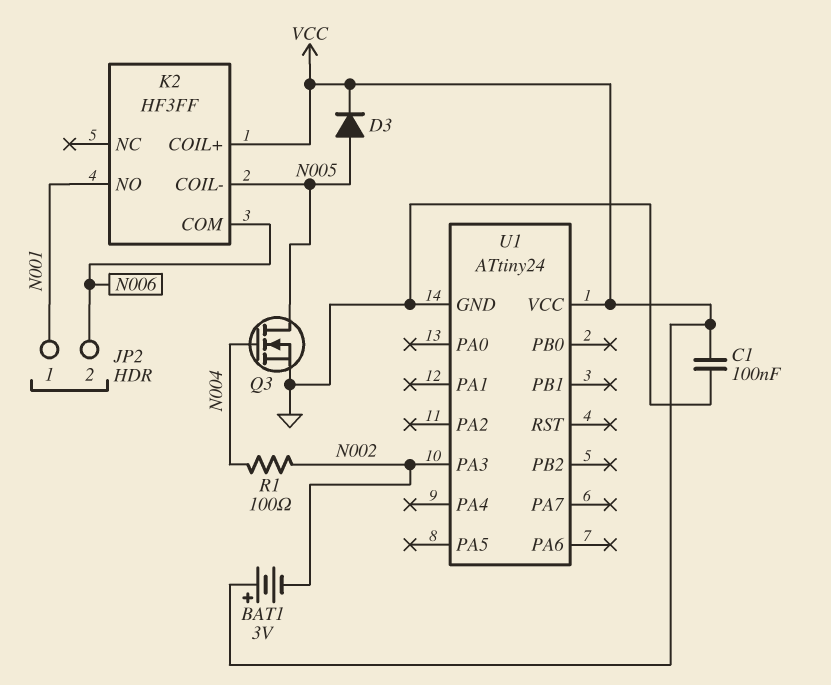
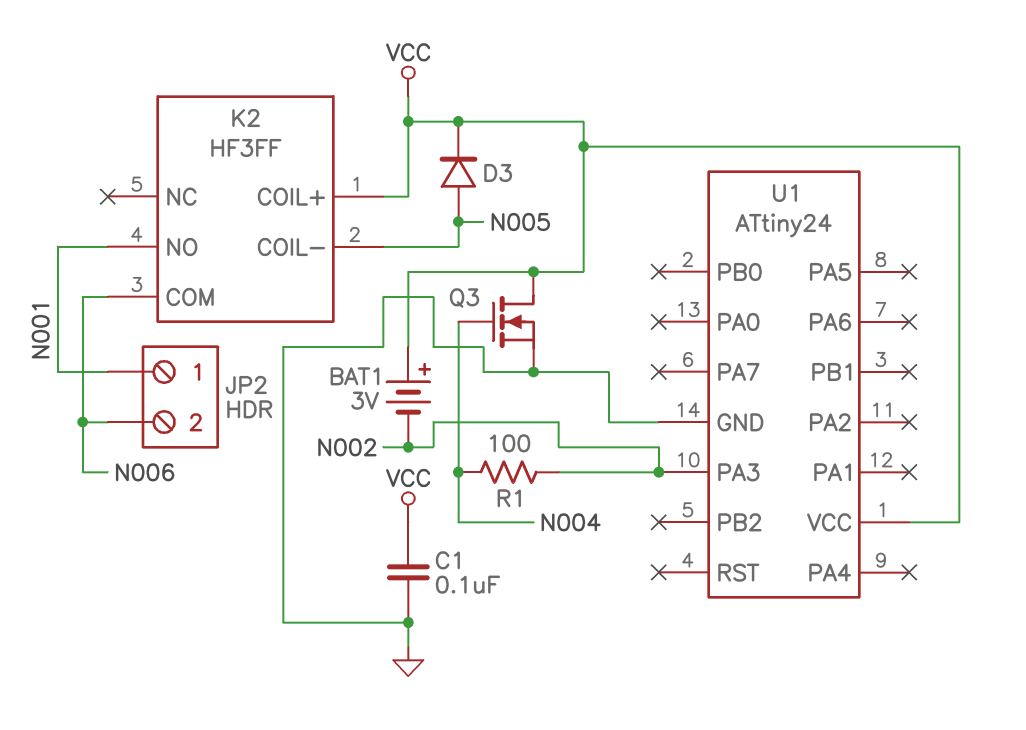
Q3: NMOS (G N004, D N005, S GND) -> NMOS (G N004, D VCC, S GND)

